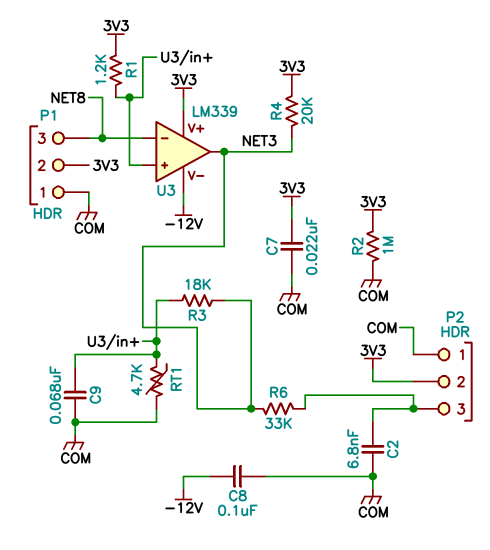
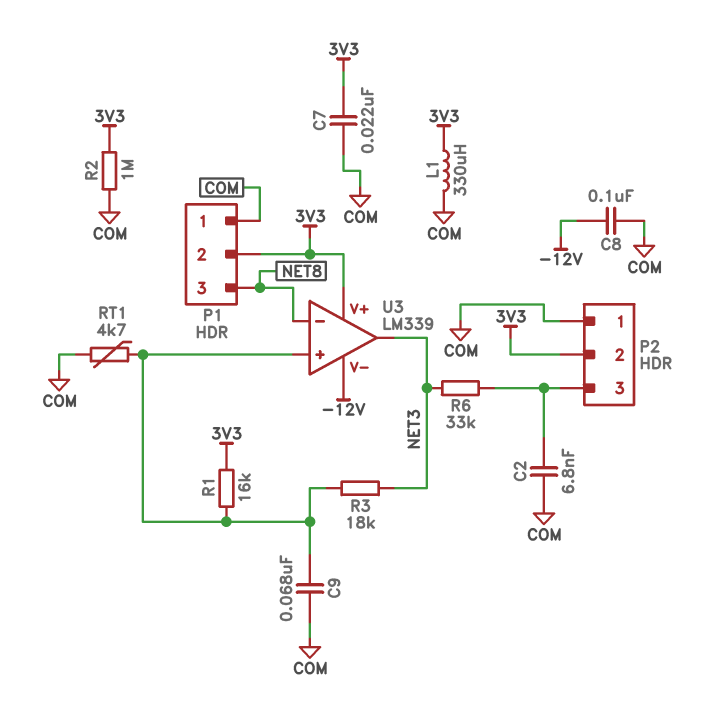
L1: none -> 330uH (3V3, COM)
R1: 1.2k (3V3, U3/in+) -> 16k (3V3, U3/in+)
R4: 20k (3V3, NET3) -> none

